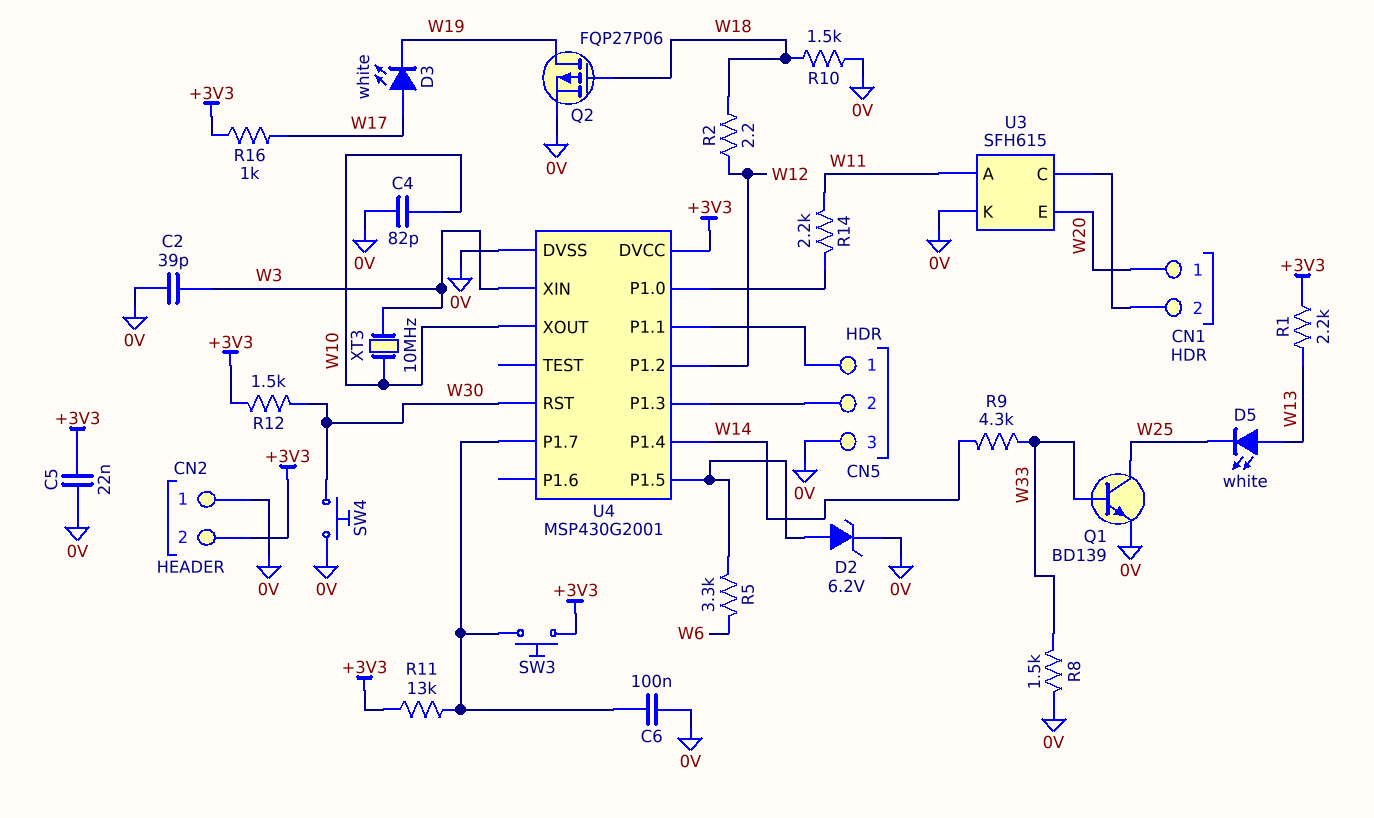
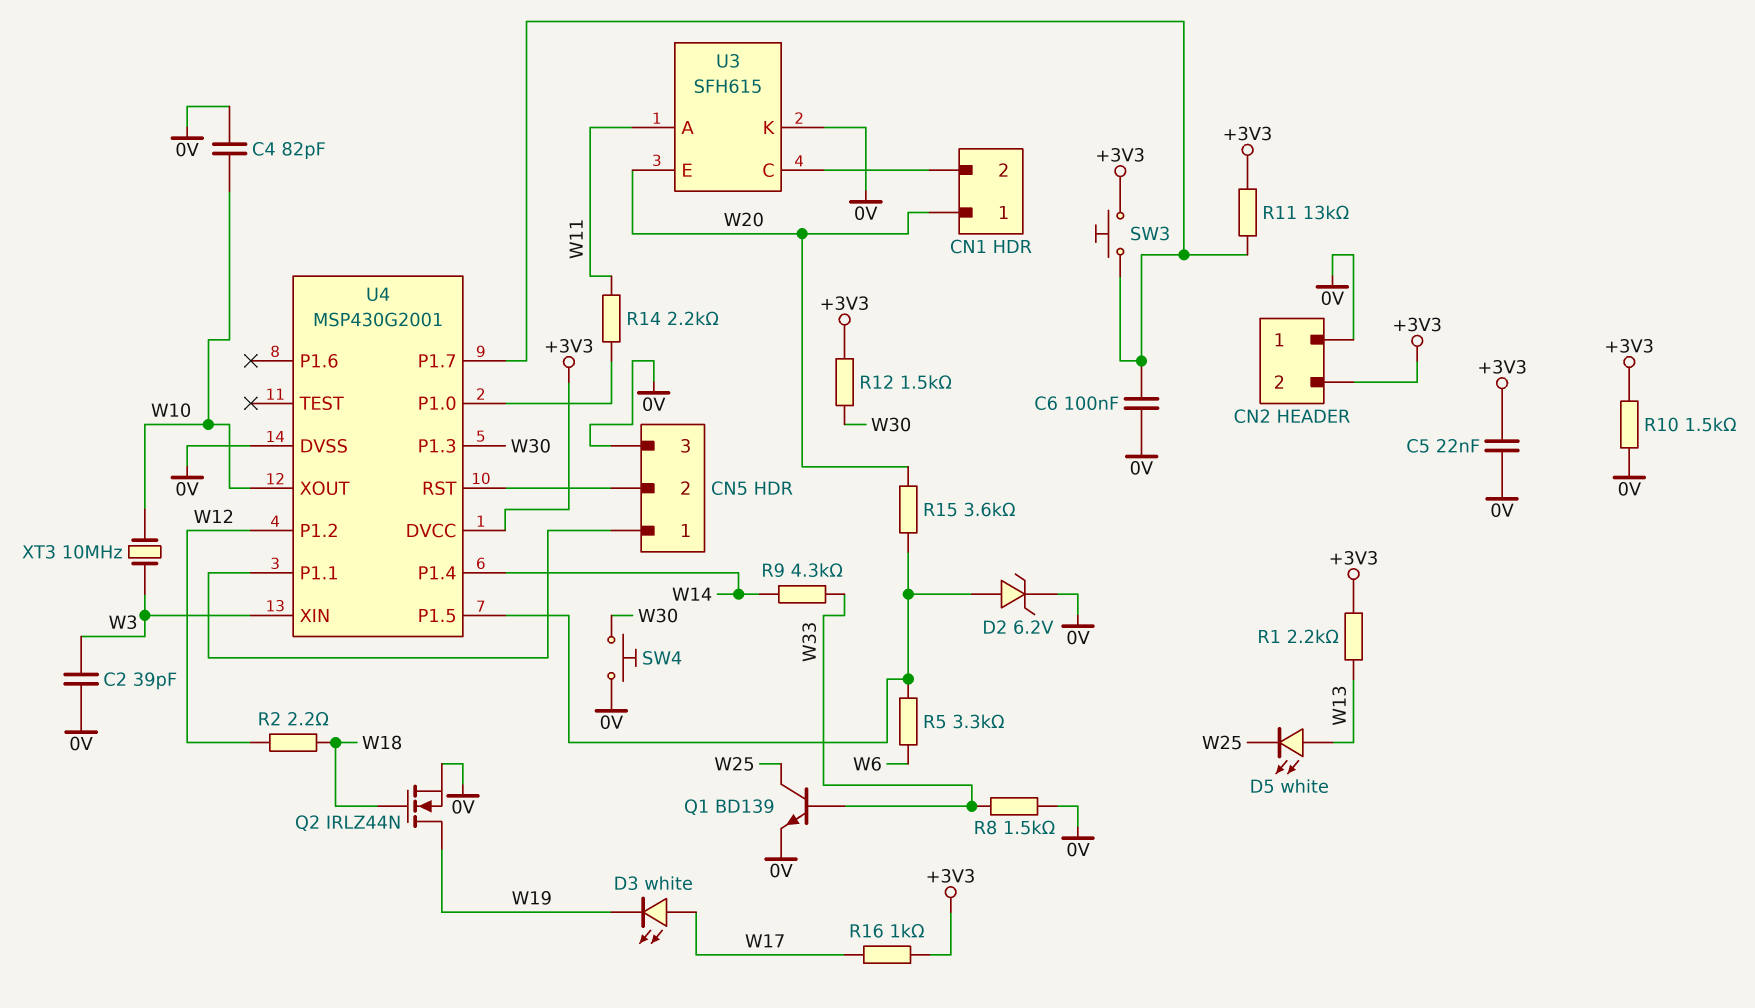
Q2: PMOS FQP27P06 (G W18, D W19, S 0V) -> NMOS IRLZ44N (G W18, D W19, S 0V)
R10: 1.5k (0V, W18) -> 1.5k (+3V3, 0V)
R15: none -> 3.6k (U4/P1.5, W20)
U4 pin P1.3: CN5/2 -> W30
U4 pin RST: W30 -> CN5/2

